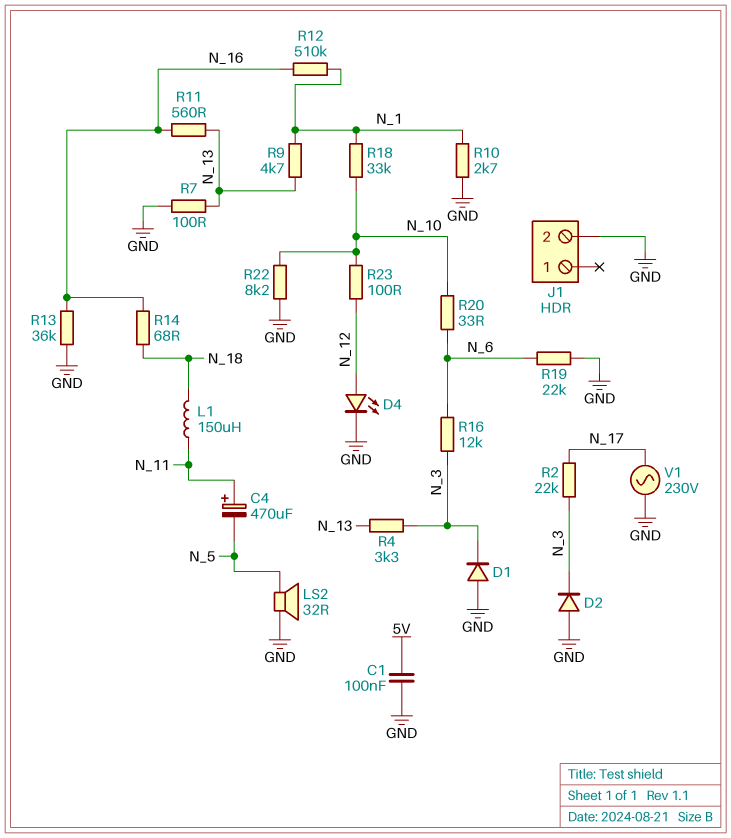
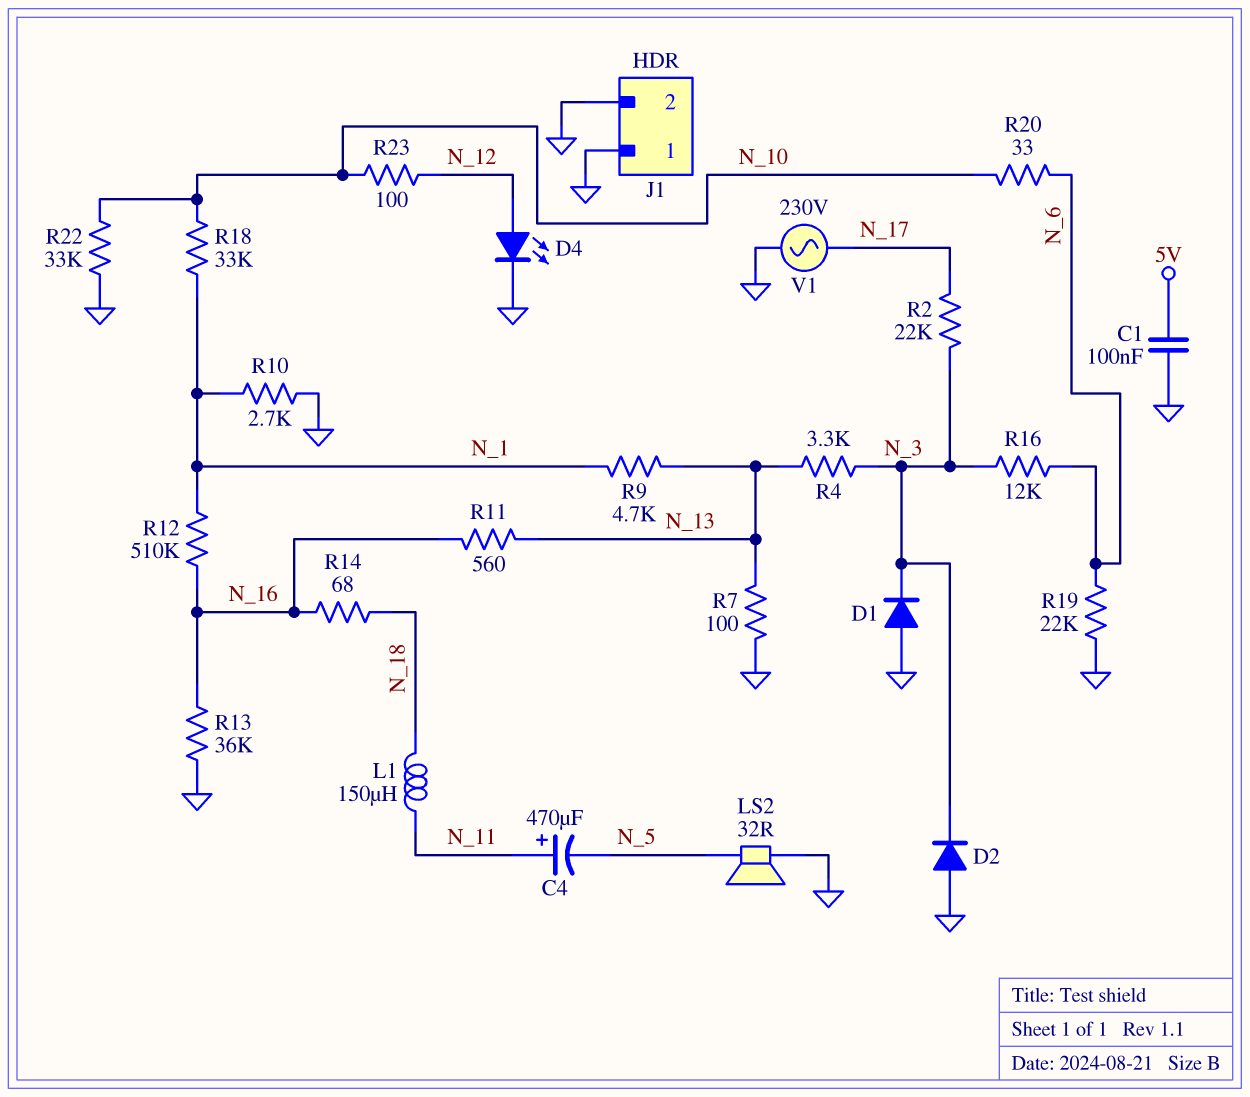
J1 pin 1: none -> GND
R22: 8.2k (GND, N_10) -> 33k (GND, N_10)

